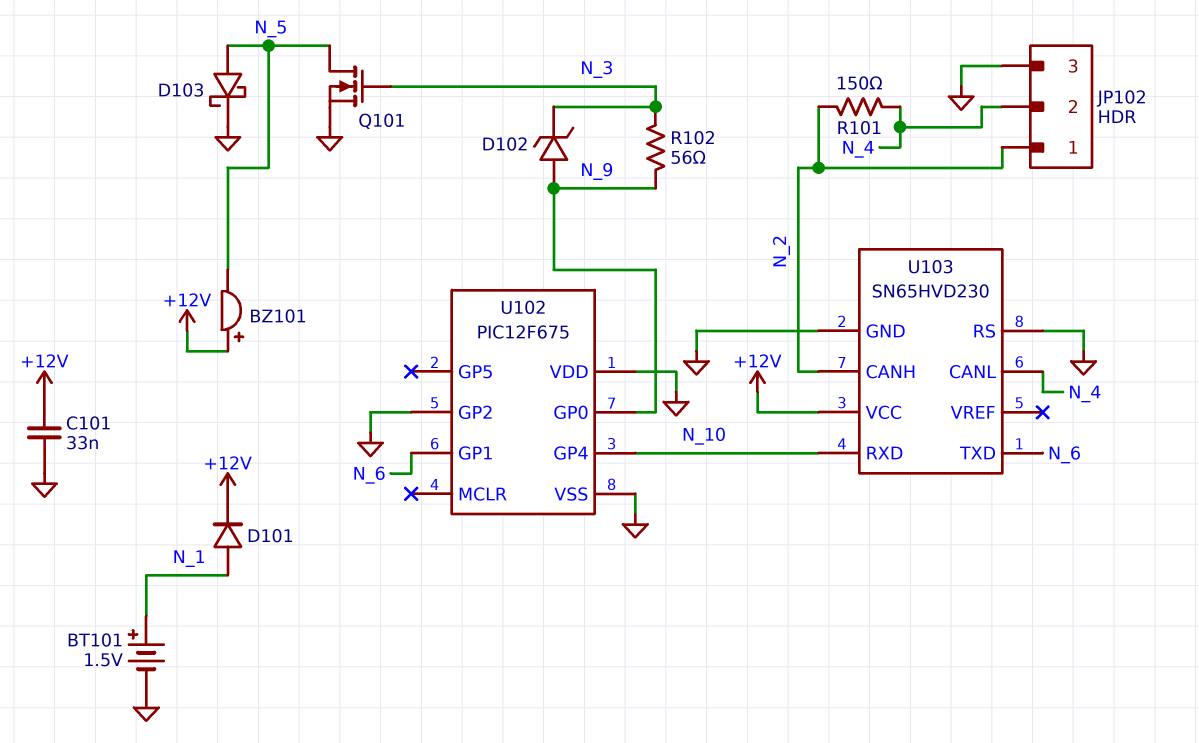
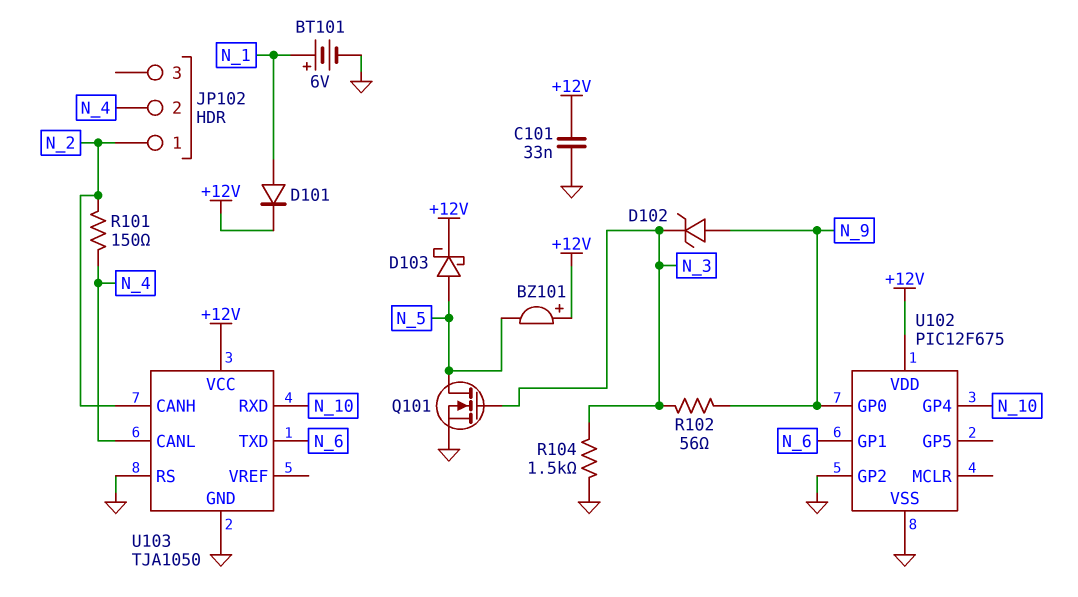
BT101: 1.5V (plus N_1, minus GND) -> 6V (plus N_1, minus GND)
D103: schottky (A N_5, K GND) -> schottky (A N_5, K +12V)
JP102 pin 3: GND -> none
R104: none -> 1.5k (GND, N_3)
U102 pin VDD: GND -> +12V
U103: SN65HVD230 -> TJA1050

